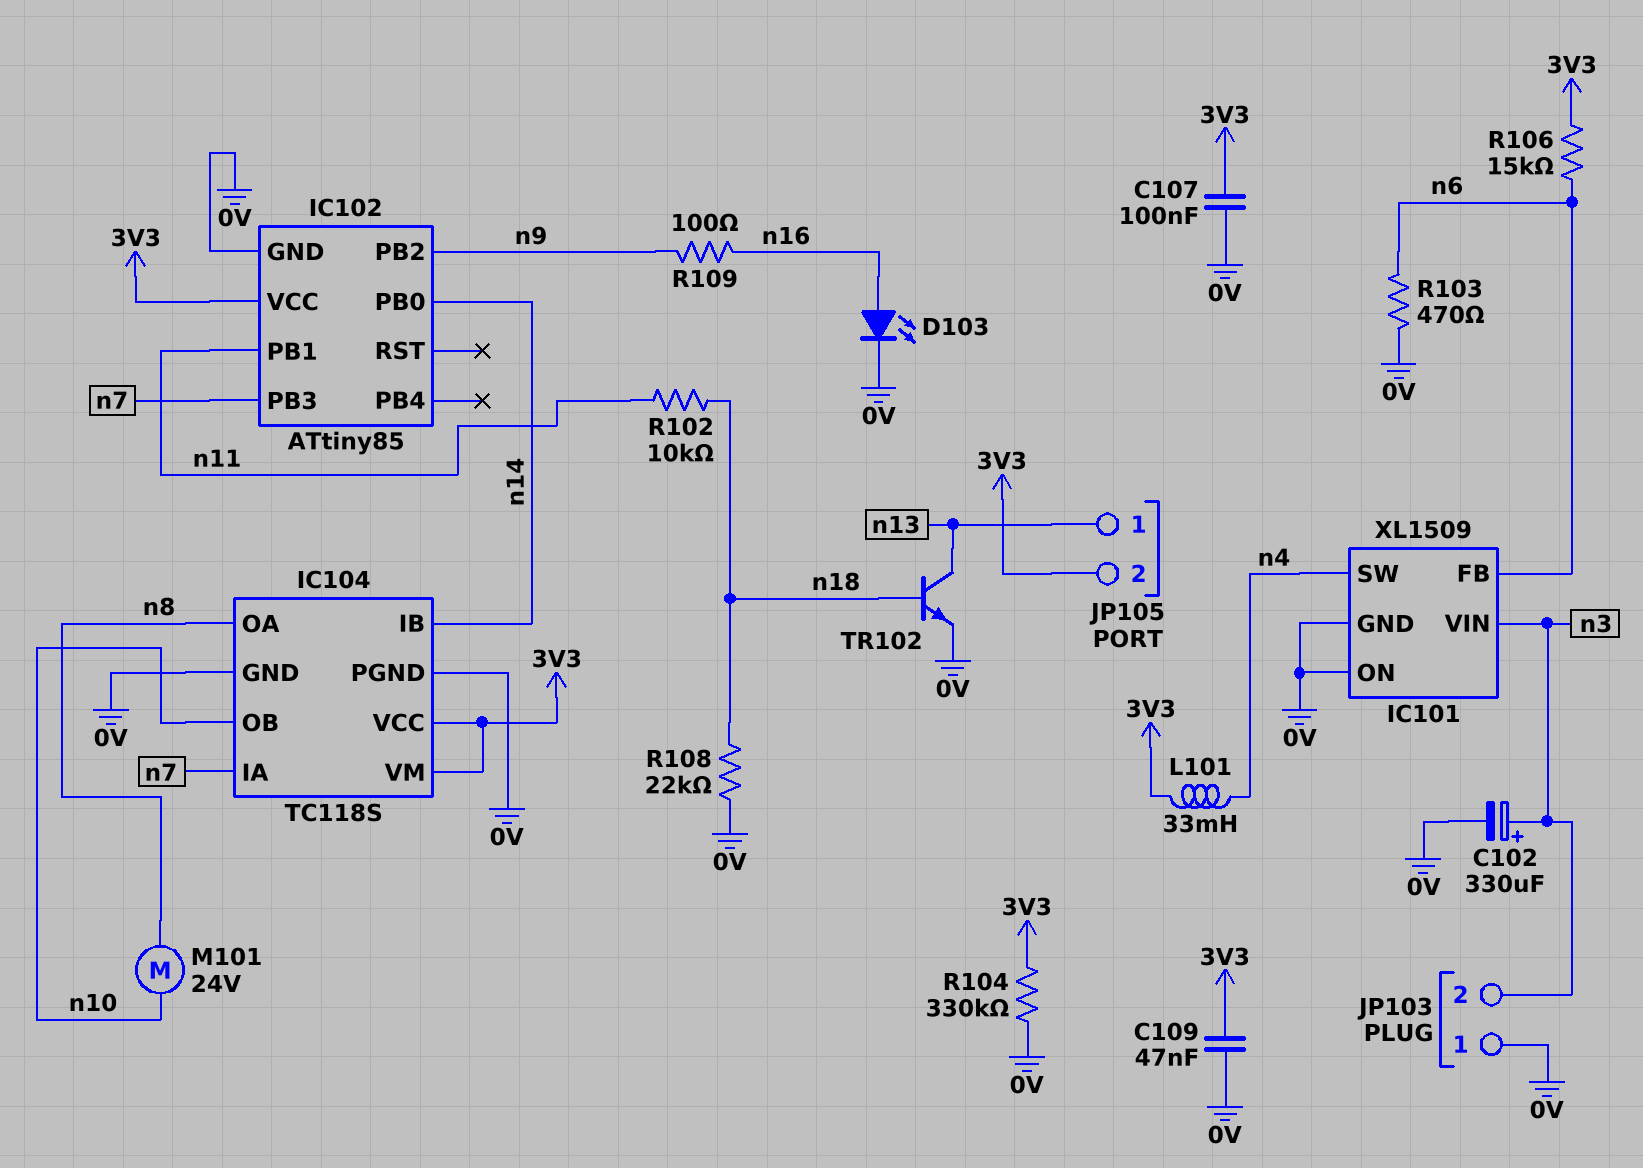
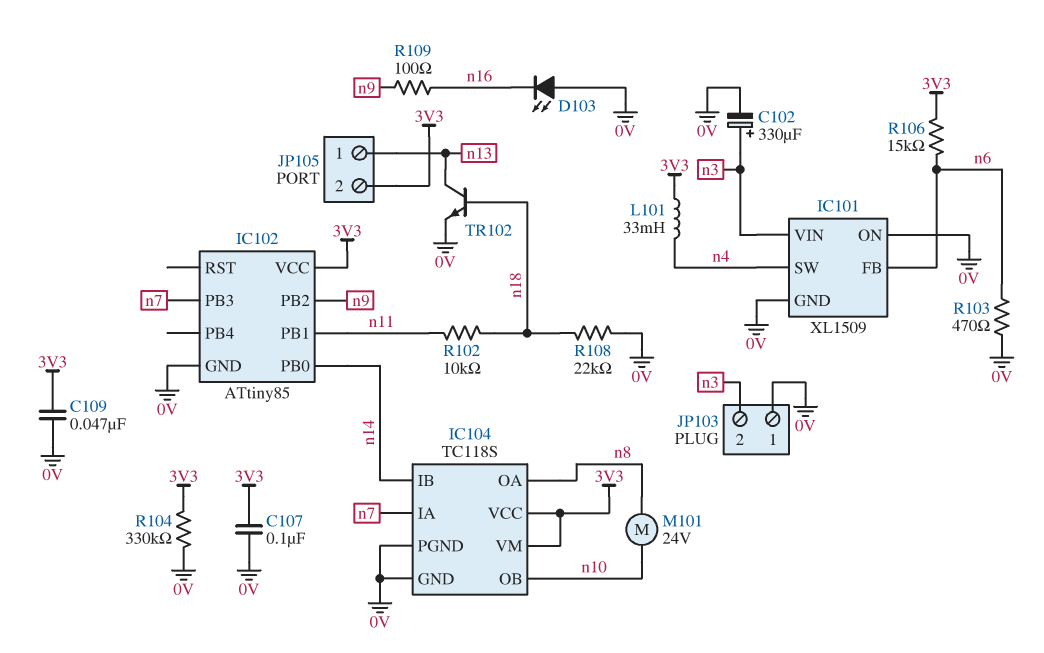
D103: LED (A n16, K 0V) -> LED (A 0V, K n16)

